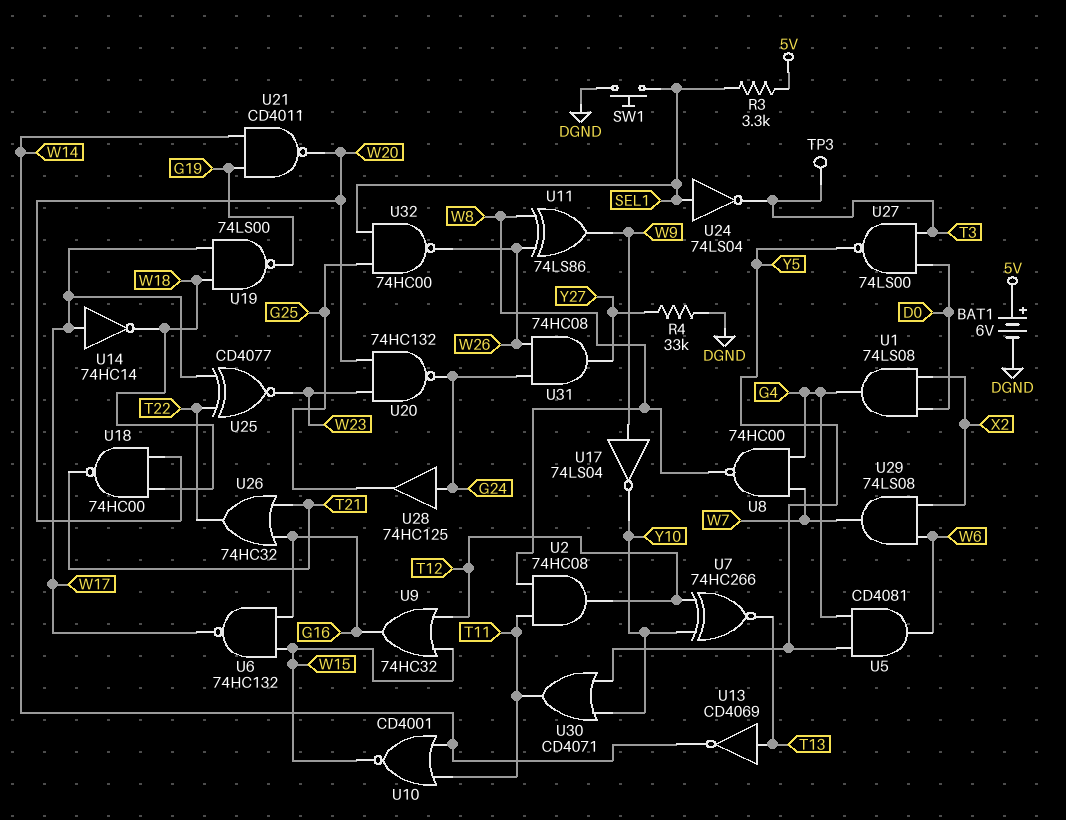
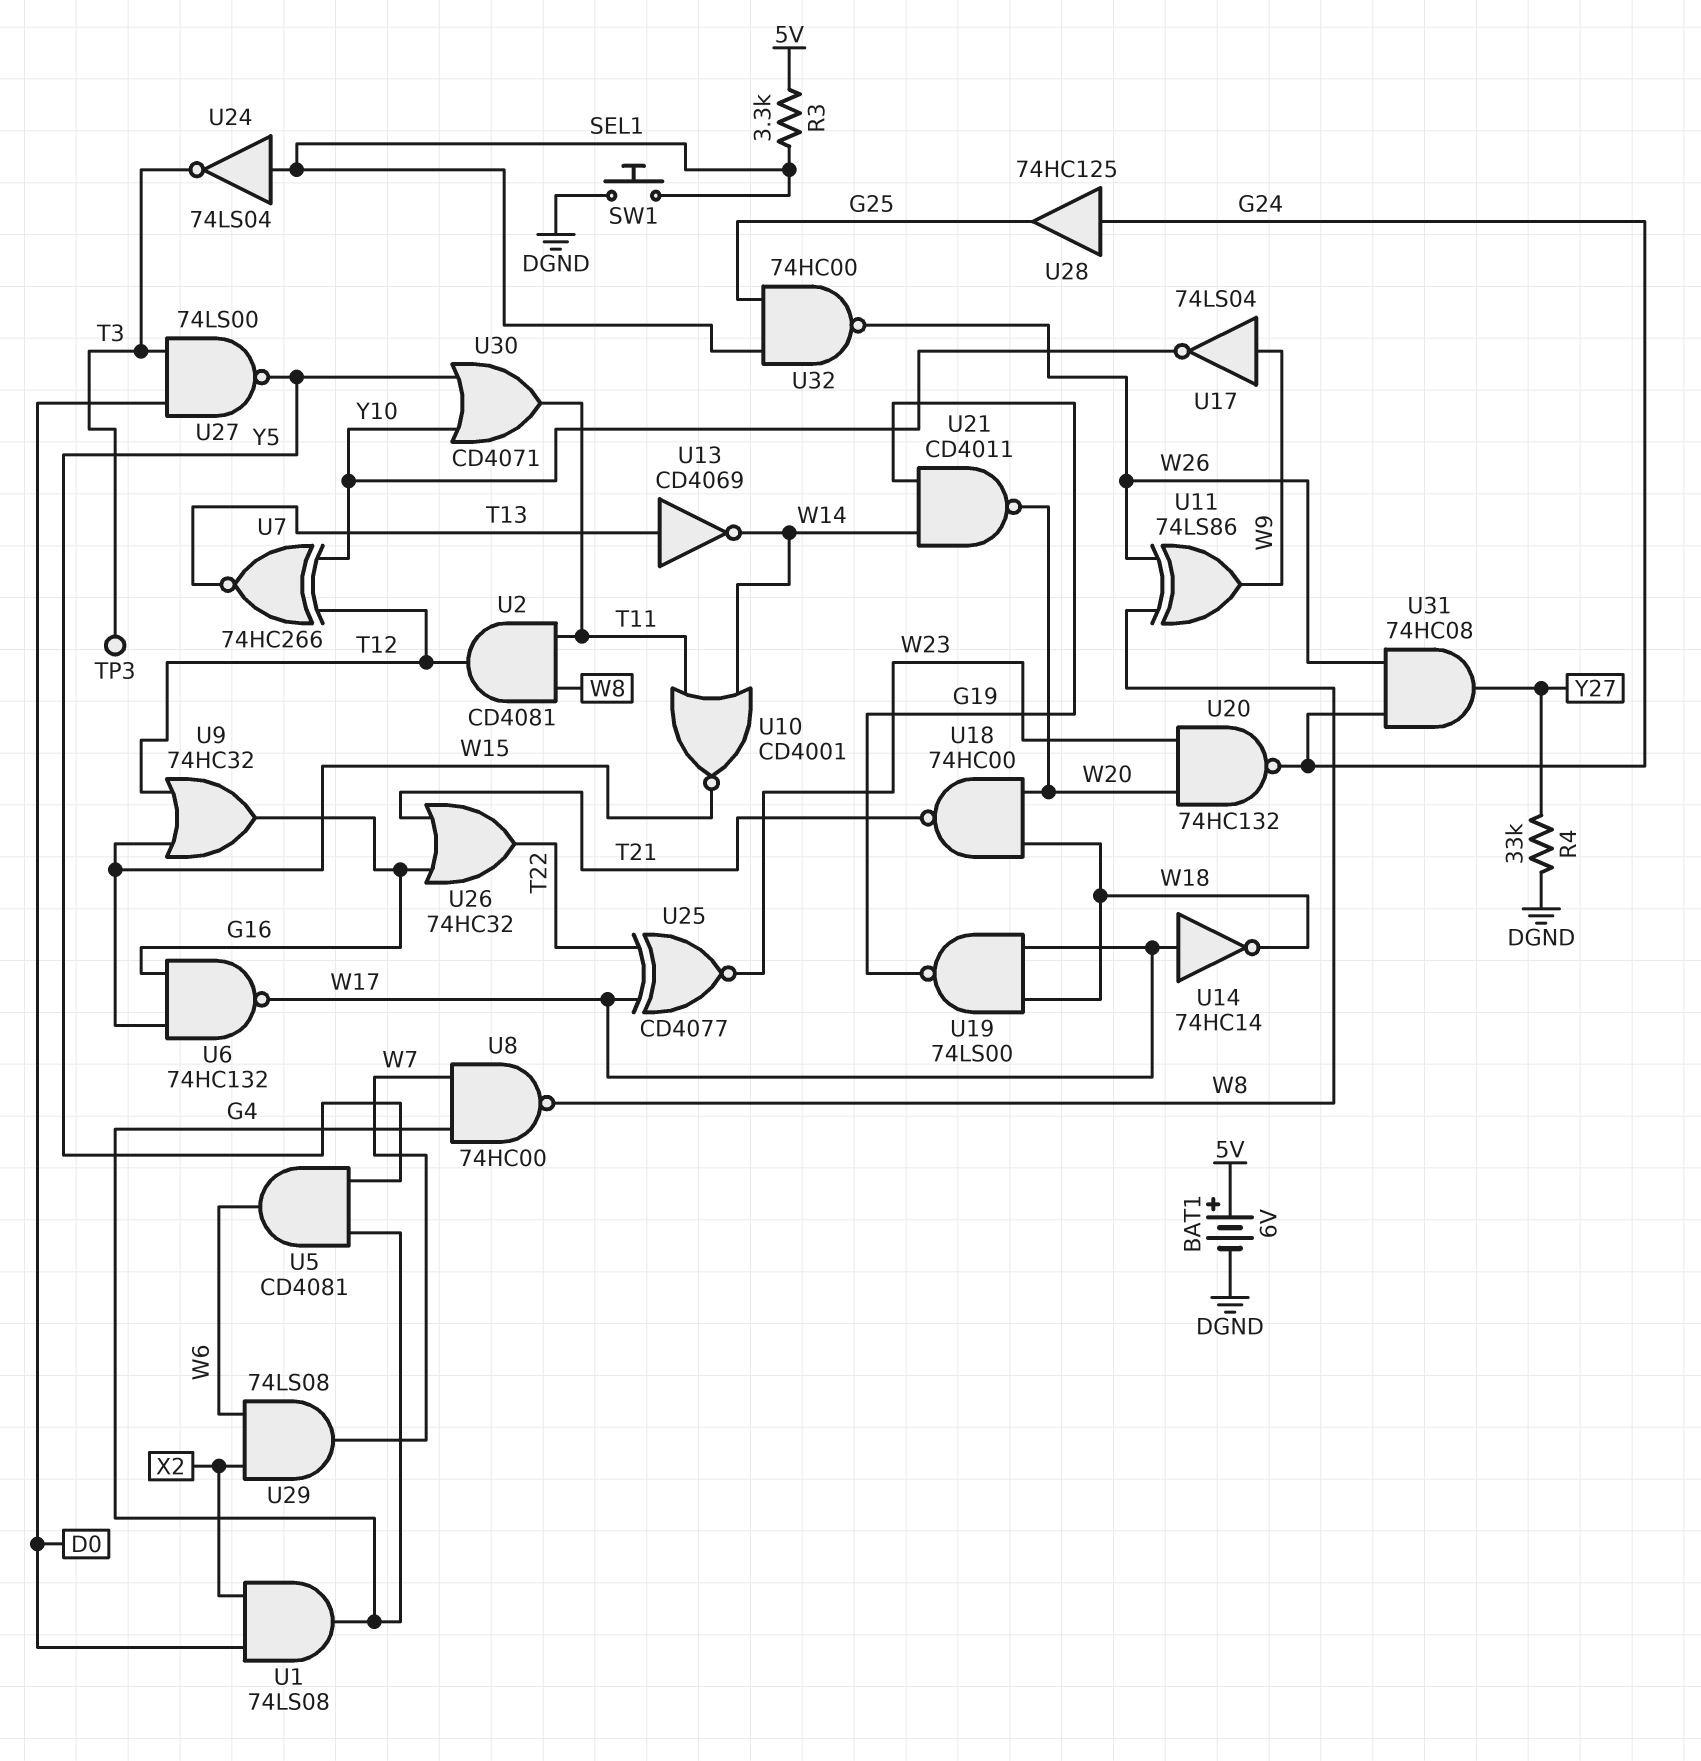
U2: AND 74HC08 (in T11, in W8, out T12) -> AND CD4081 (in T11, in W8, out T12)

